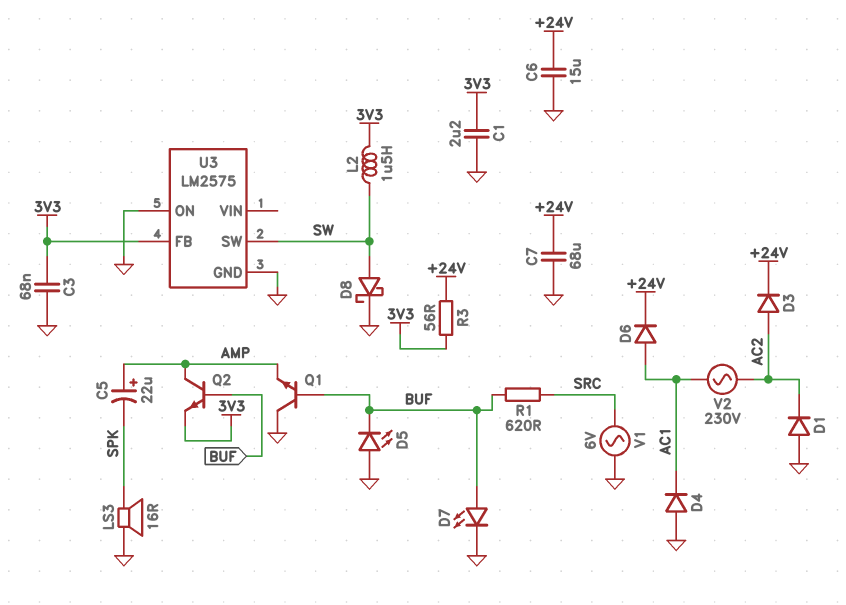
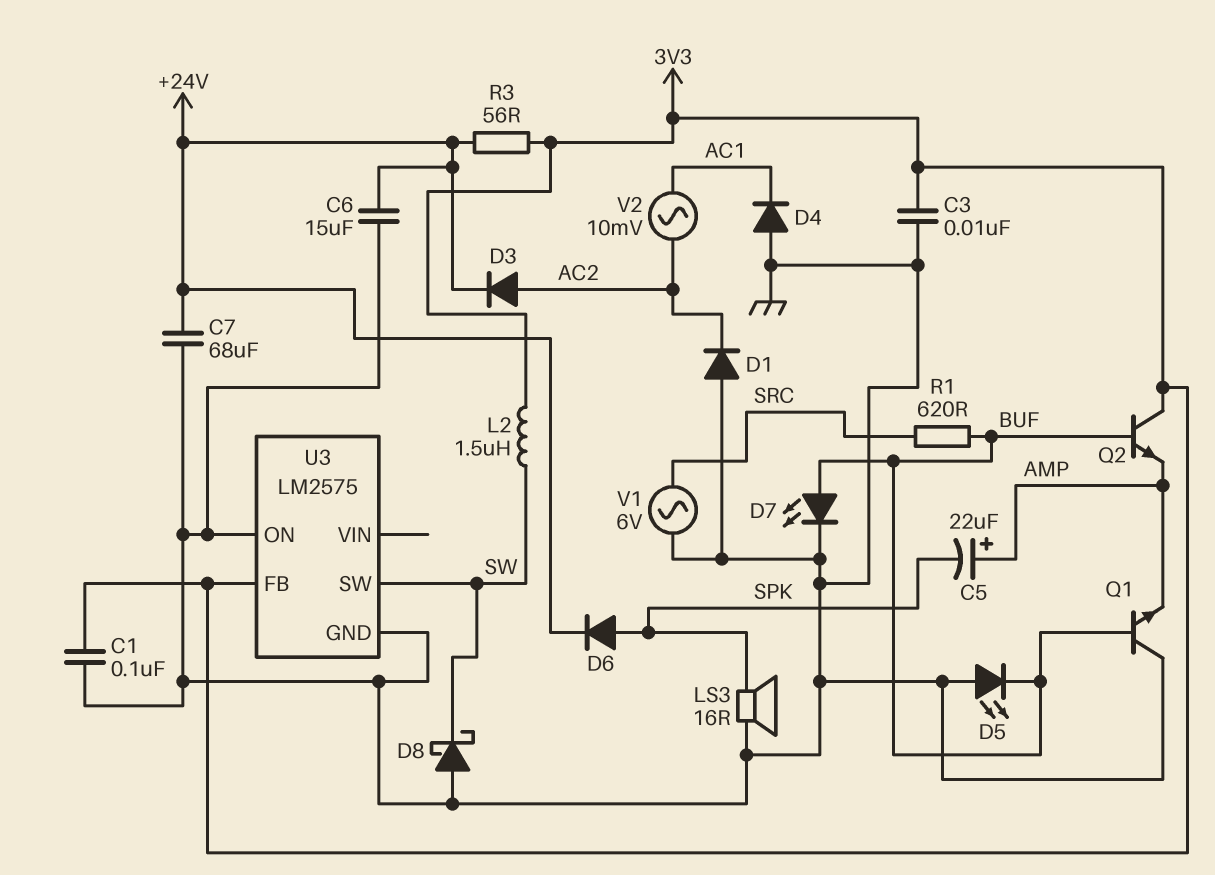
C1: 2.2uF (3V3, GND) -> 100nF (3V3, GND)
C3: 68nF (3V3, GND) -> 10nF (3V3, GND)
D6: diode (A AC1, K +24V) -> diode (A SPK, K +24V)
D8: schottky (A SW, K GND) -> schottky (A GND, K SW)
Q2: NPN (B BUF, C AMP, E 3V3) -> NPN (B BUF, C 3V3, E AMP)
V2: AC 230V (AC1, AC2) -> AC 10mV (AC1, AC2)

